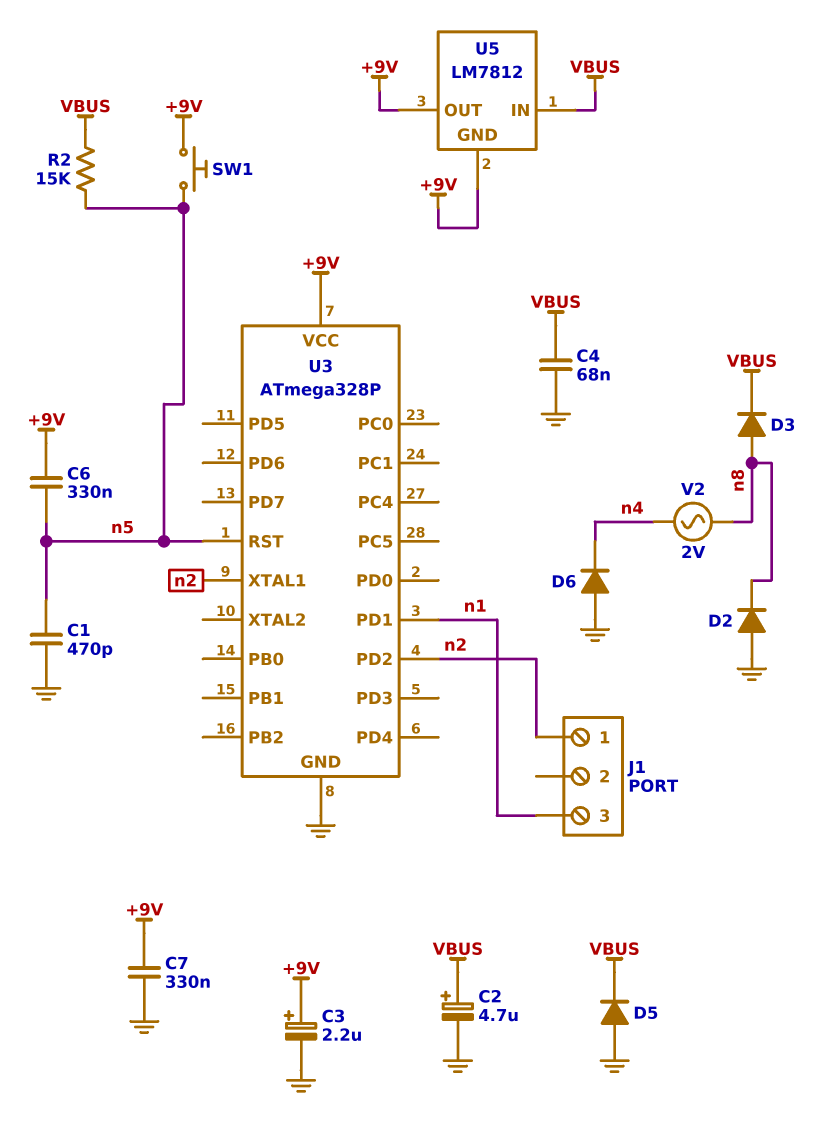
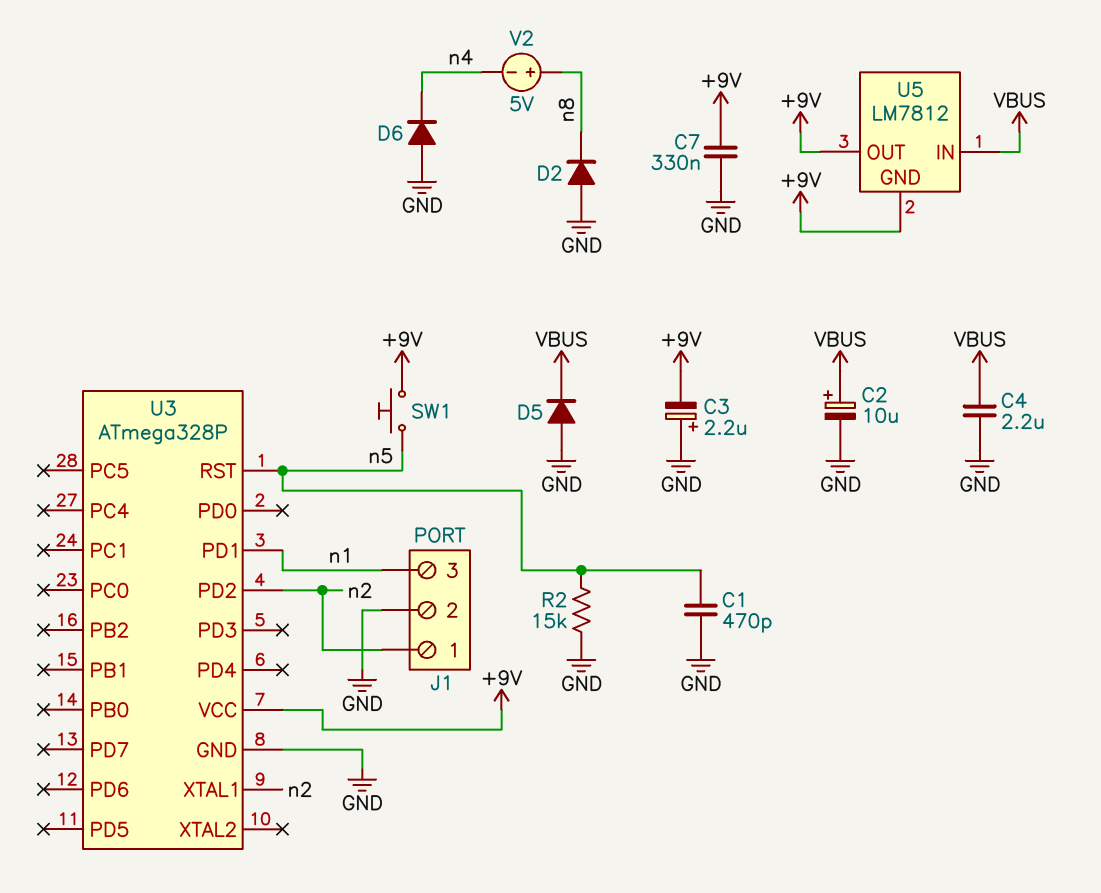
C2: 4.7uF (plus VBUS, minus GND) -> 10uF (plus VBUS, minus GND)
C3: 2.2uF (plus +9V, minus GND) -> 2.2uF (plus GND, minus +9V)
C4: 68nF (GND, VBUS) -> 2.2uF (GND, VBUS)
C6: 330nF (+9V, n5) -> none
D3: diode (A n8, K VBUS) -> none
J1 pin 2: none -> GND
R2: 15k (VBUS, n5) -> 15k (GND, n5)
V2: AC 2V (n4, n8) -> 5V (plus n8, minus n4)

